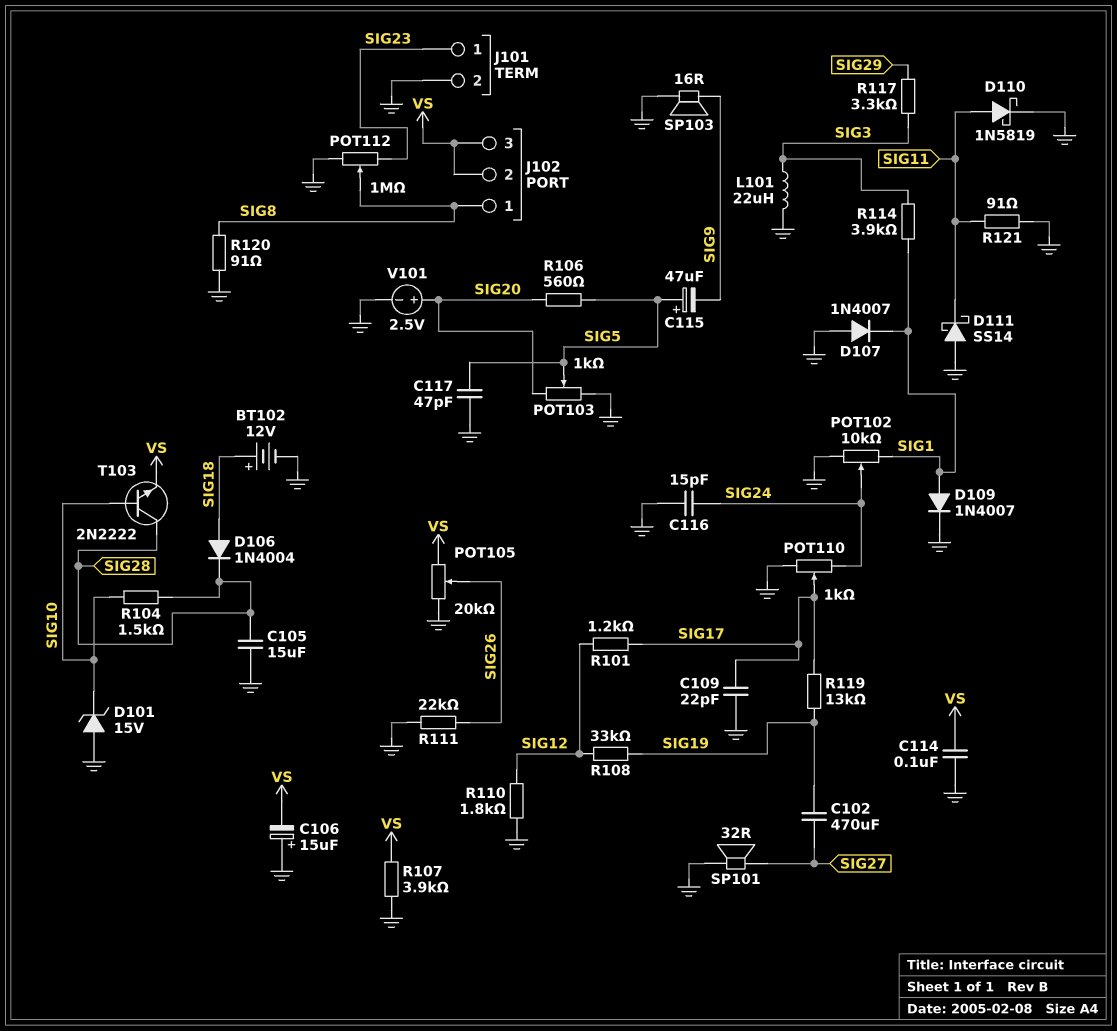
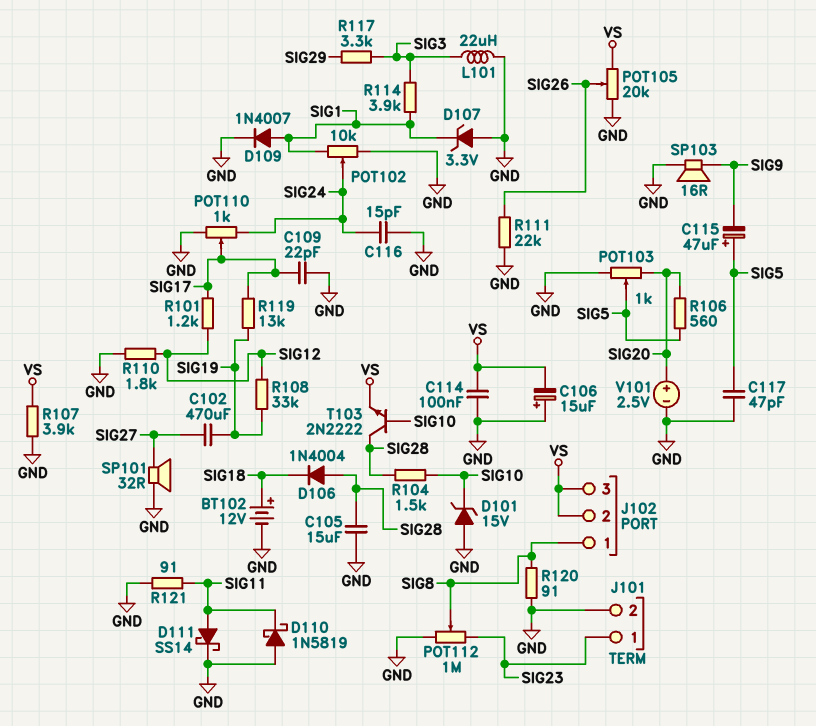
D106: diode 1N4004 (A SIG18, K SIG28) -> diode 1N4004 (A SIG28, K SIG18)
D107: diode 1N4007 (A GND, K SIG1) -> zener 3.3V (A GND, K SIG1)
D110: schottky 1N5819 (A SIG11, K GND) -> schottky 1N5819 (A GND, K SIG11)
D111: schottky SS14 (A GND, K SIG11) -> schottky SS14 (A SIG11, K GND)

